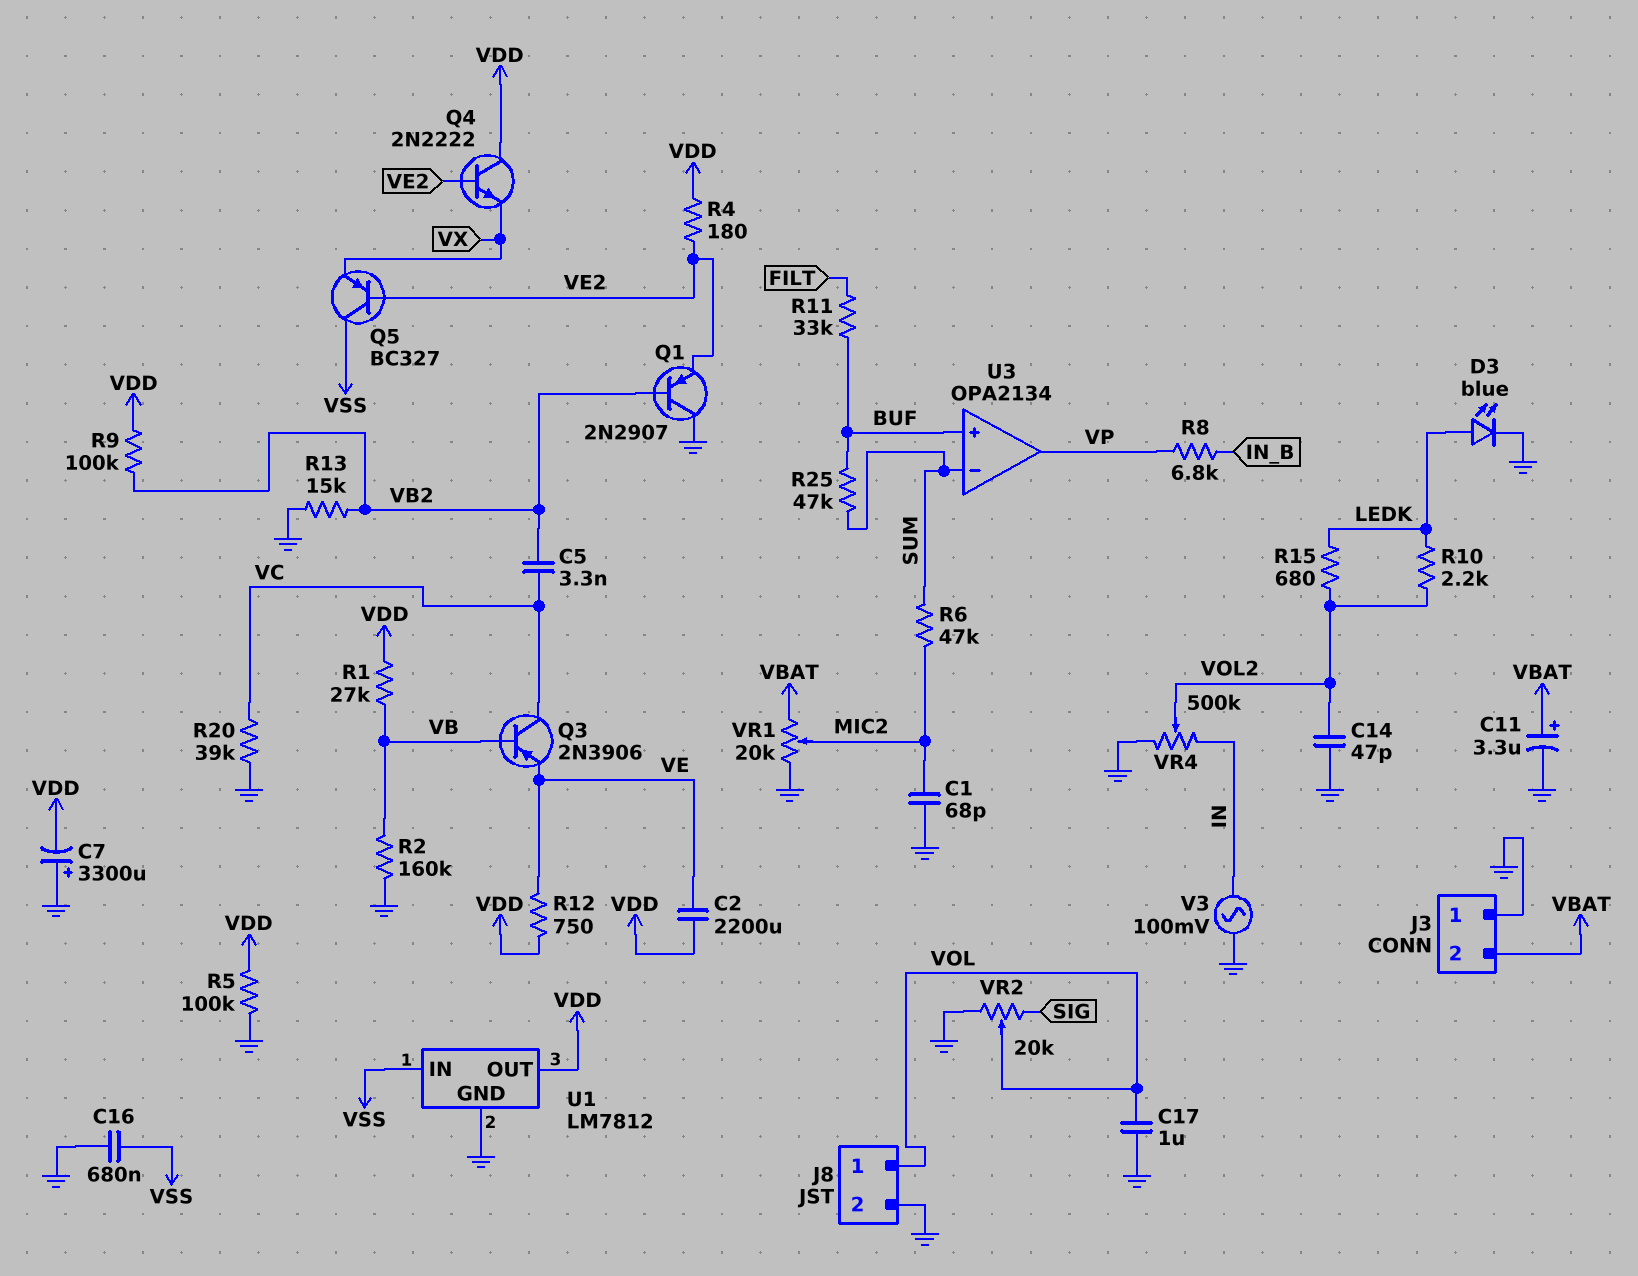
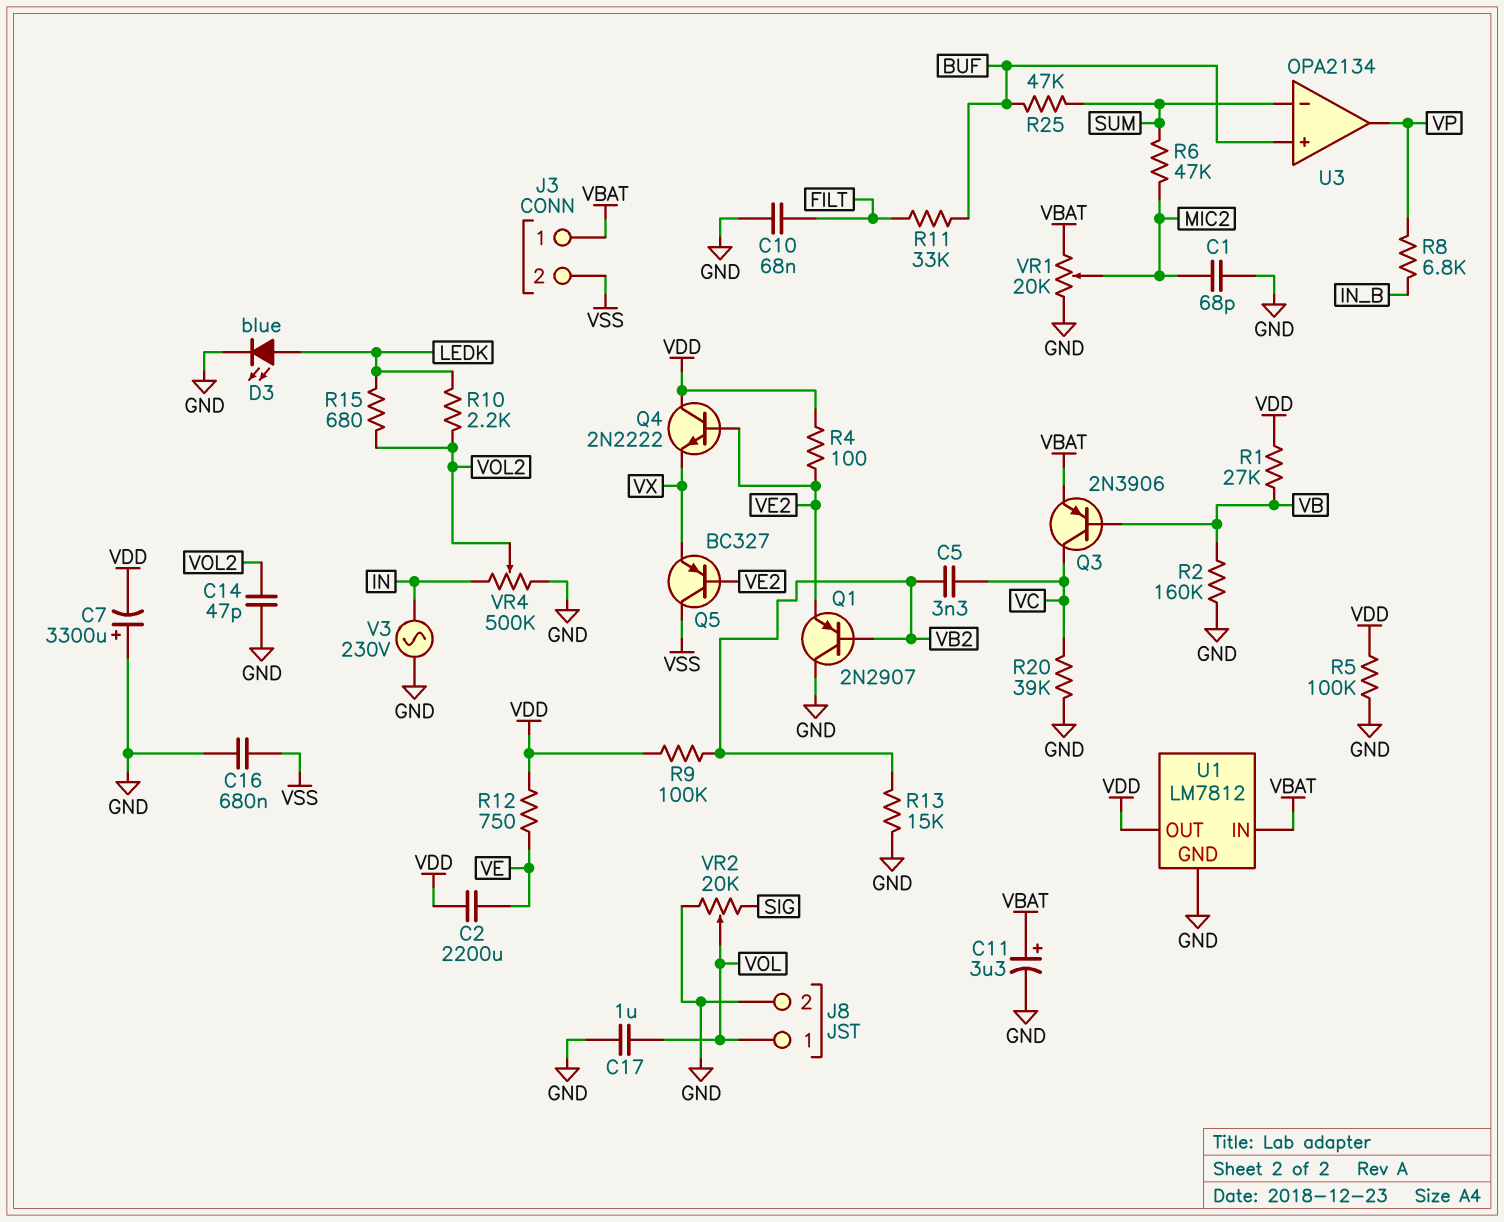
C10: none -> 68nF (FILT, GND)
J3 pin 1: GND -> VBAT
J3 pin 2: VBAT -> VSS
Q3: PNP 2N3906 (B VB, C VC, E VE) -> PNP 2N3906 (B VB, C VC, E VBAT)
R4: 180 (VDD, VE2) -> 100 (VDD, VE2)
U1 pin IN: VSS -> VBAT
V3: AC 100mV (GND, IN) -> AC 230V (GND, IN)

